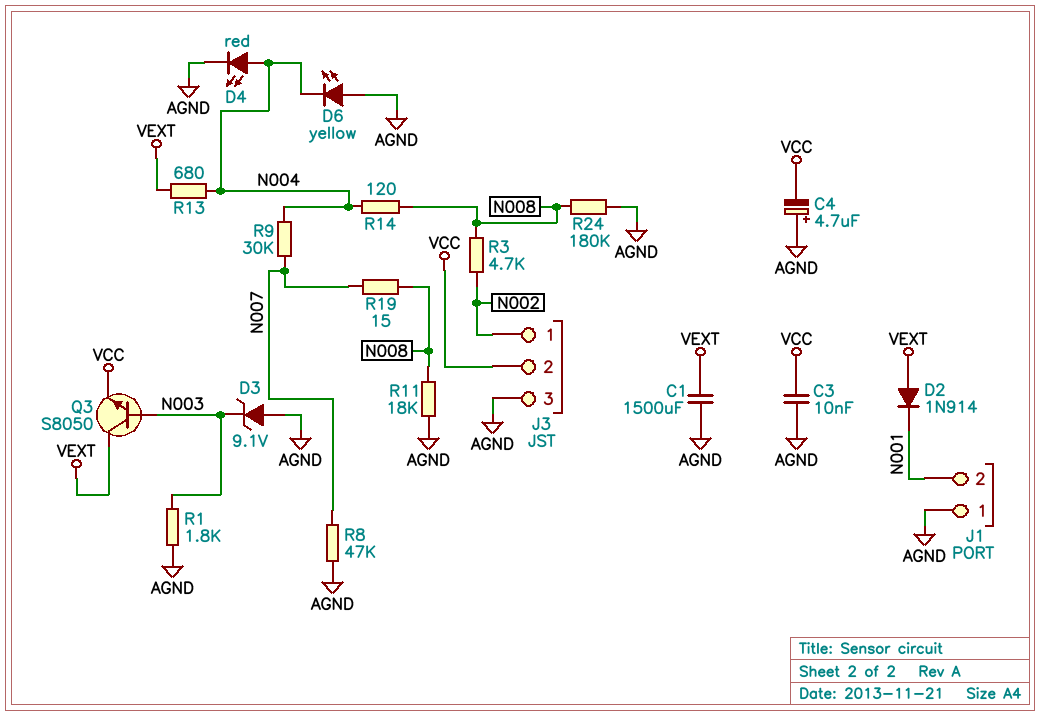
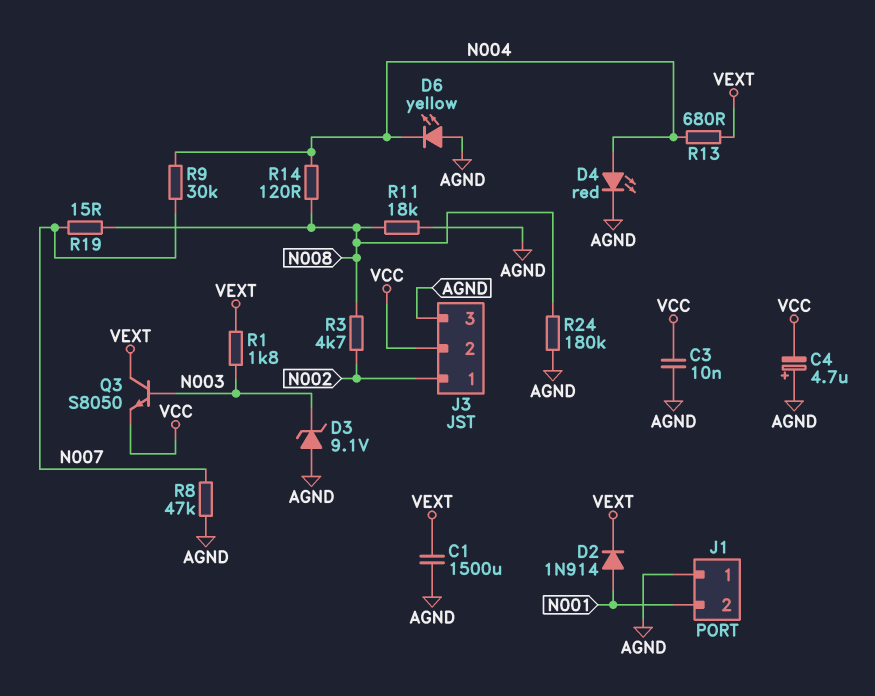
D2: diode 1N914 (A VEXT, K N001) -> diode 1N914 (A N001, K VEXT)
R1: 1.8k (AGND, N003) -> 1.8k (N003, VEXT)

